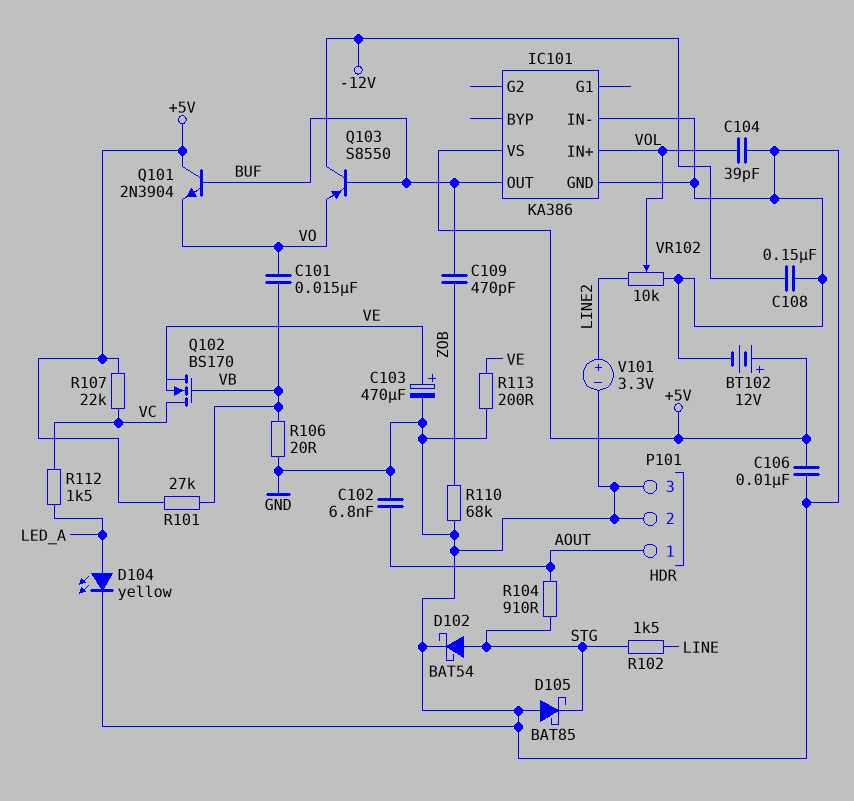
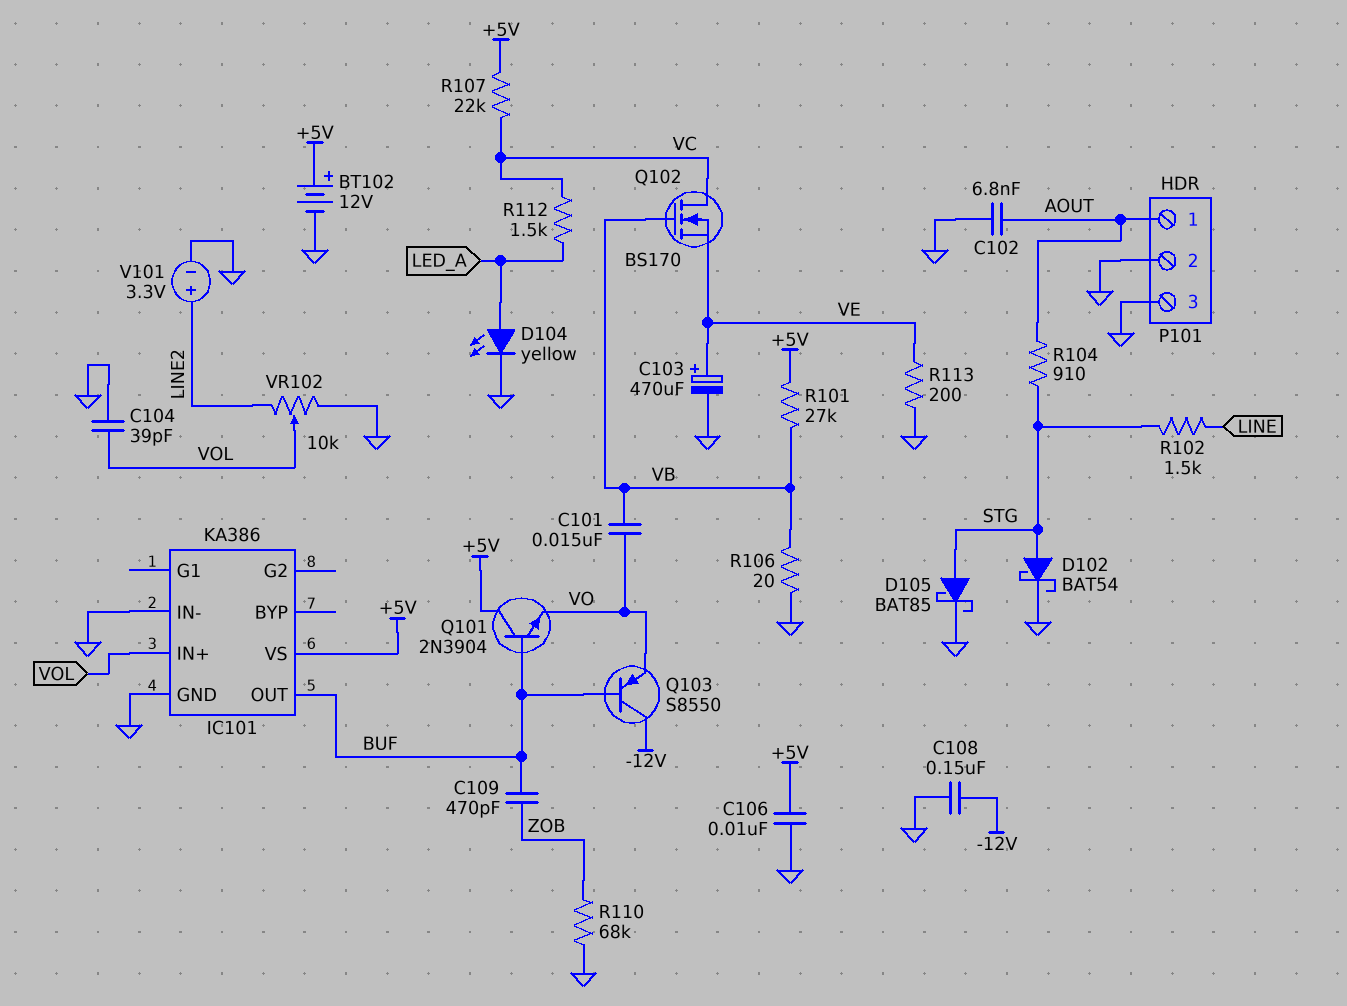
D105: schottky BAT85 (A GND, K STG) -> schottky BAT85 (A STG, K GND)

